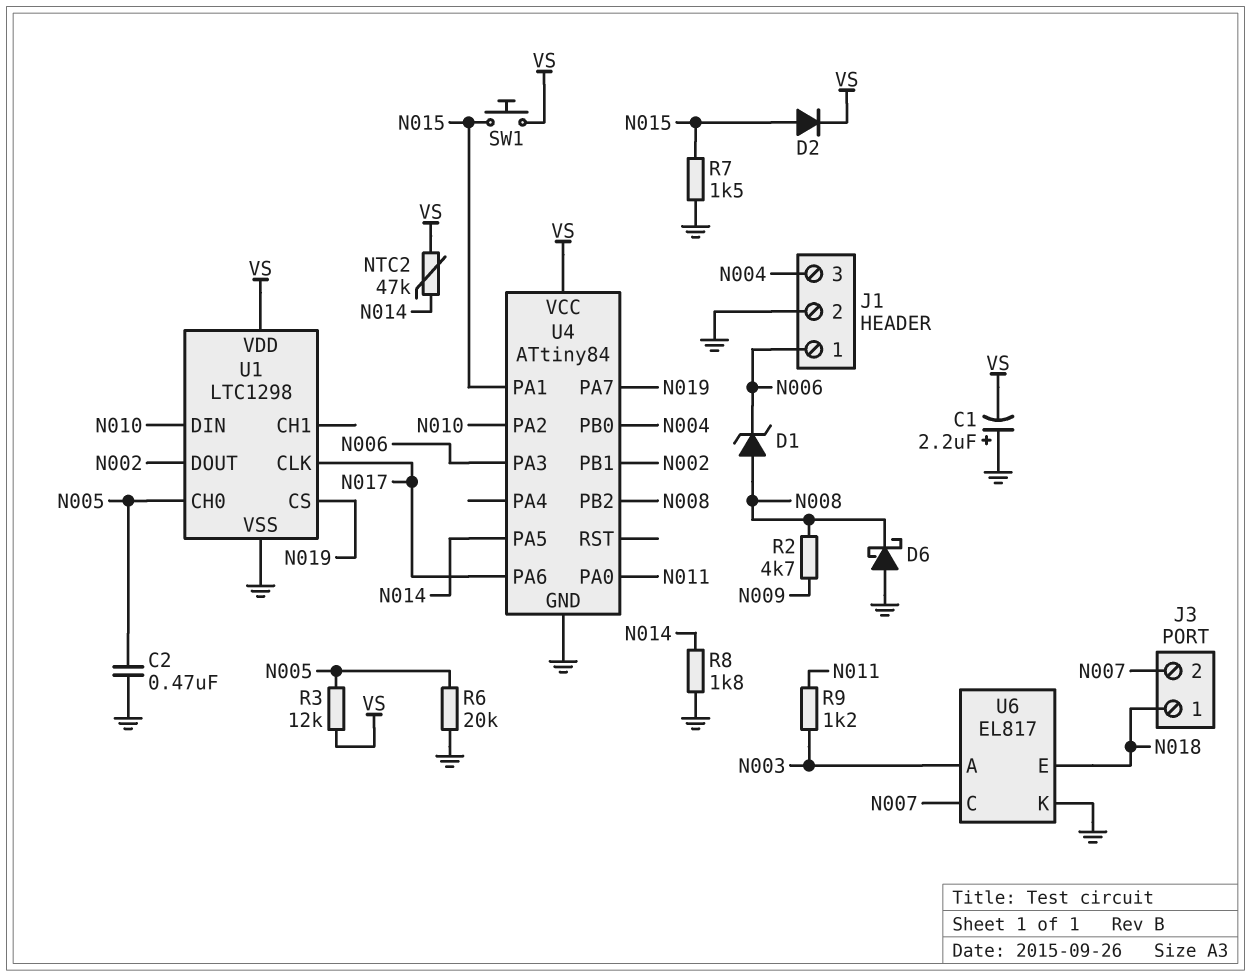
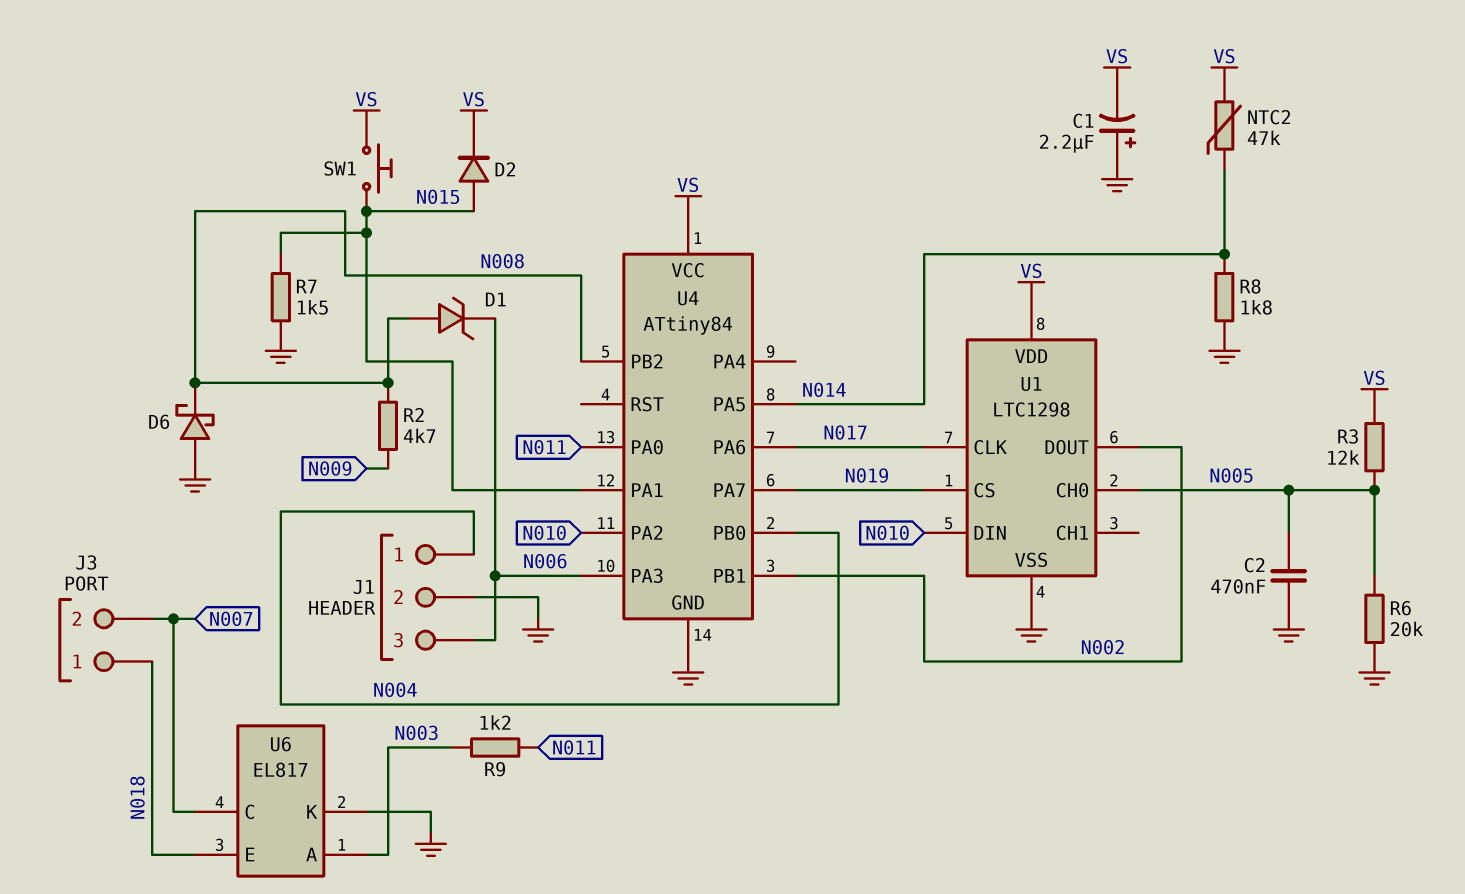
J1 pin 1: N006 -> N004
J1 pin 3: N004 -> N006

